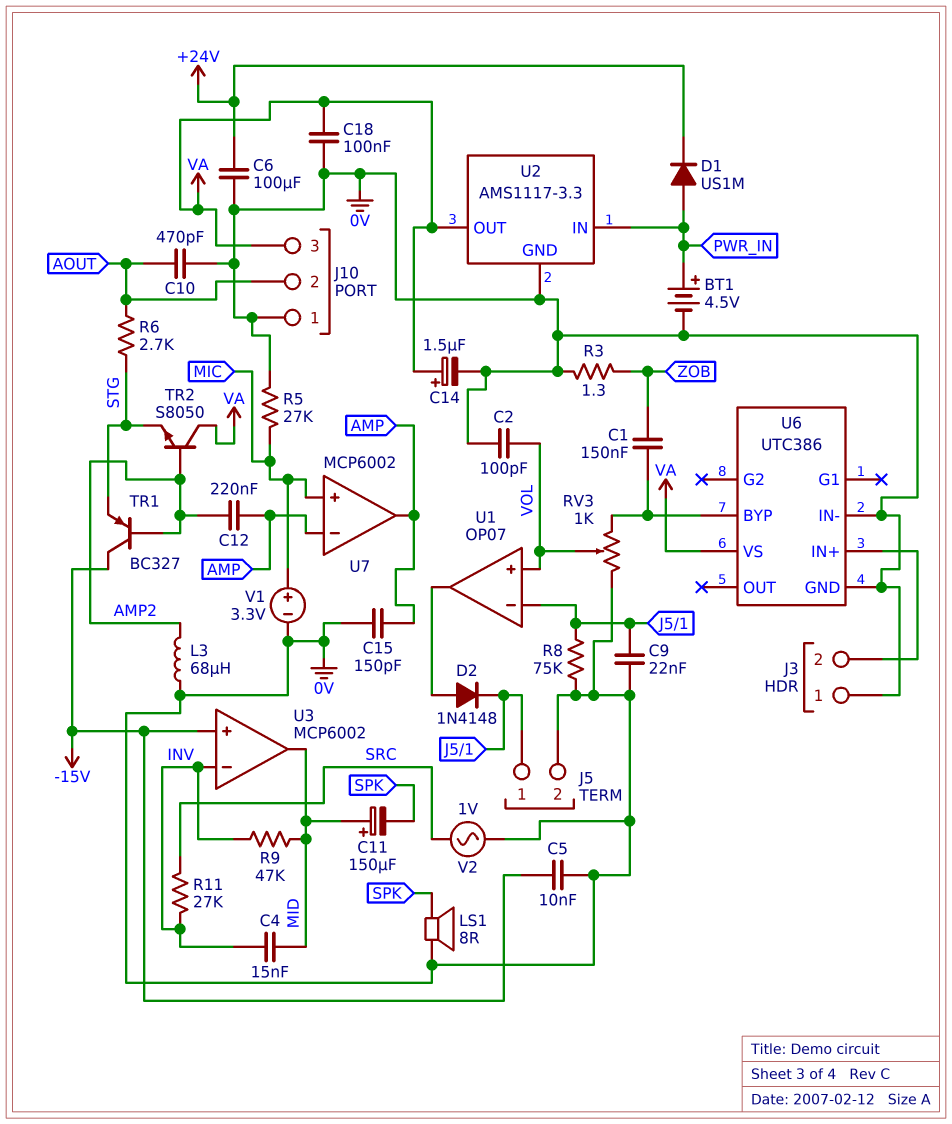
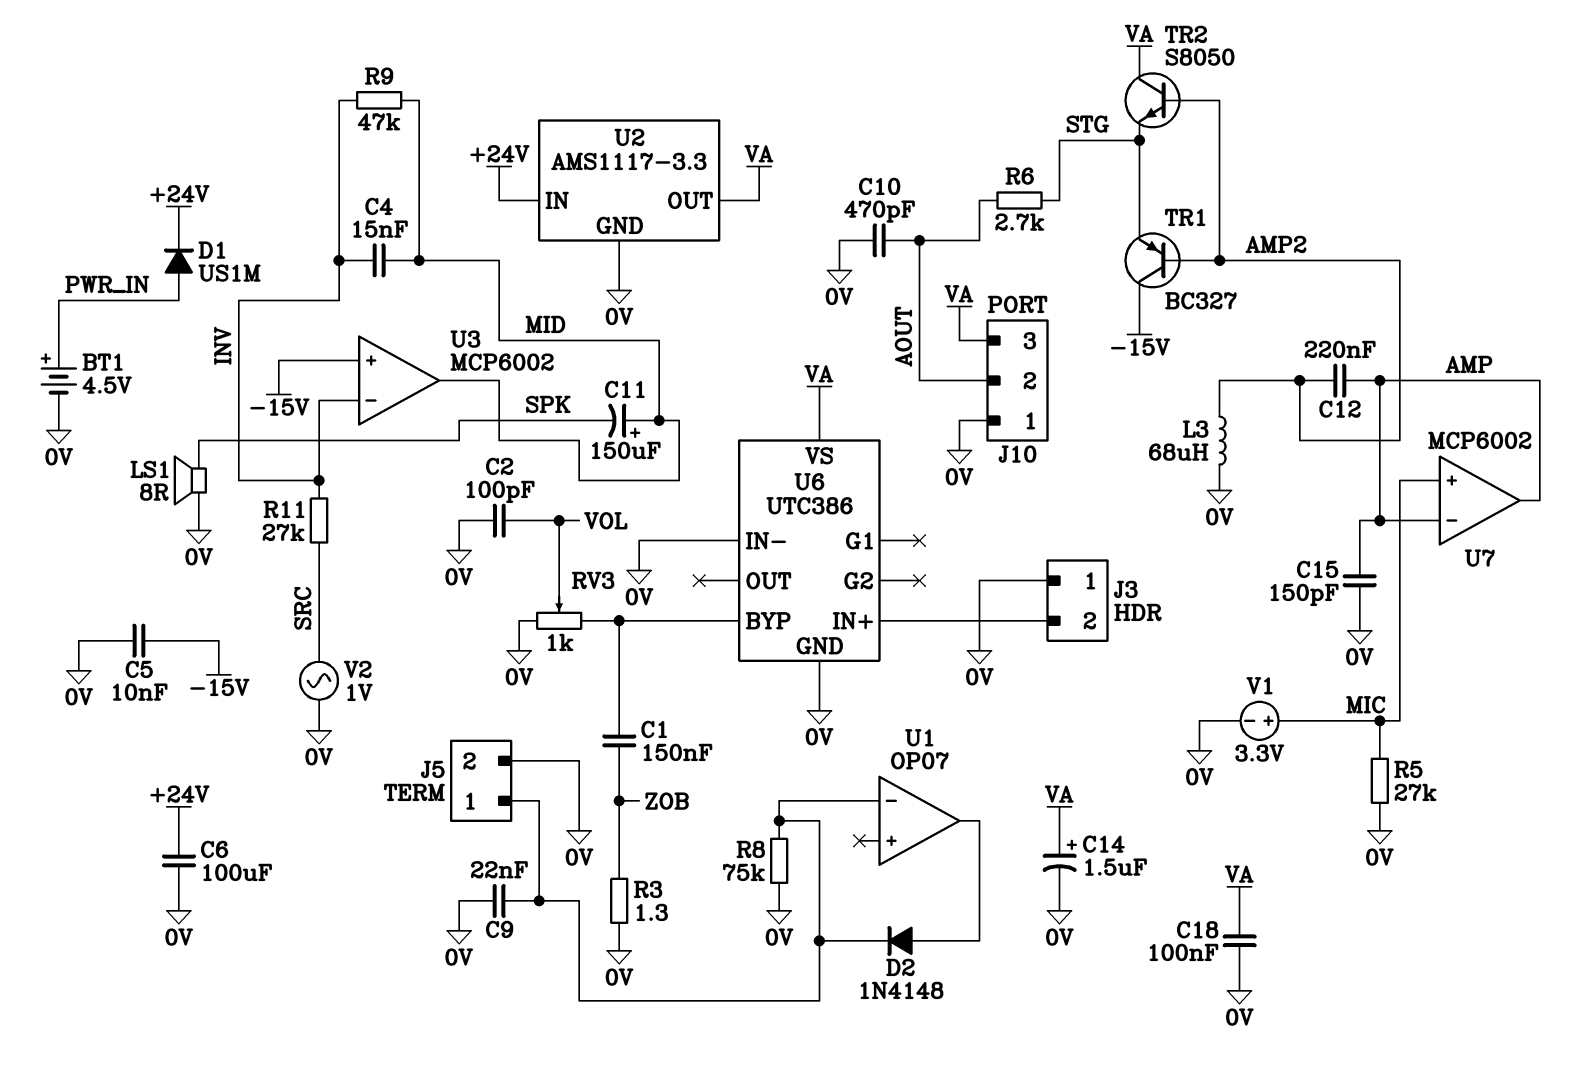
U1 pin in+: VOL -> none
U2 pin IN: PWR_IN -> +24V

